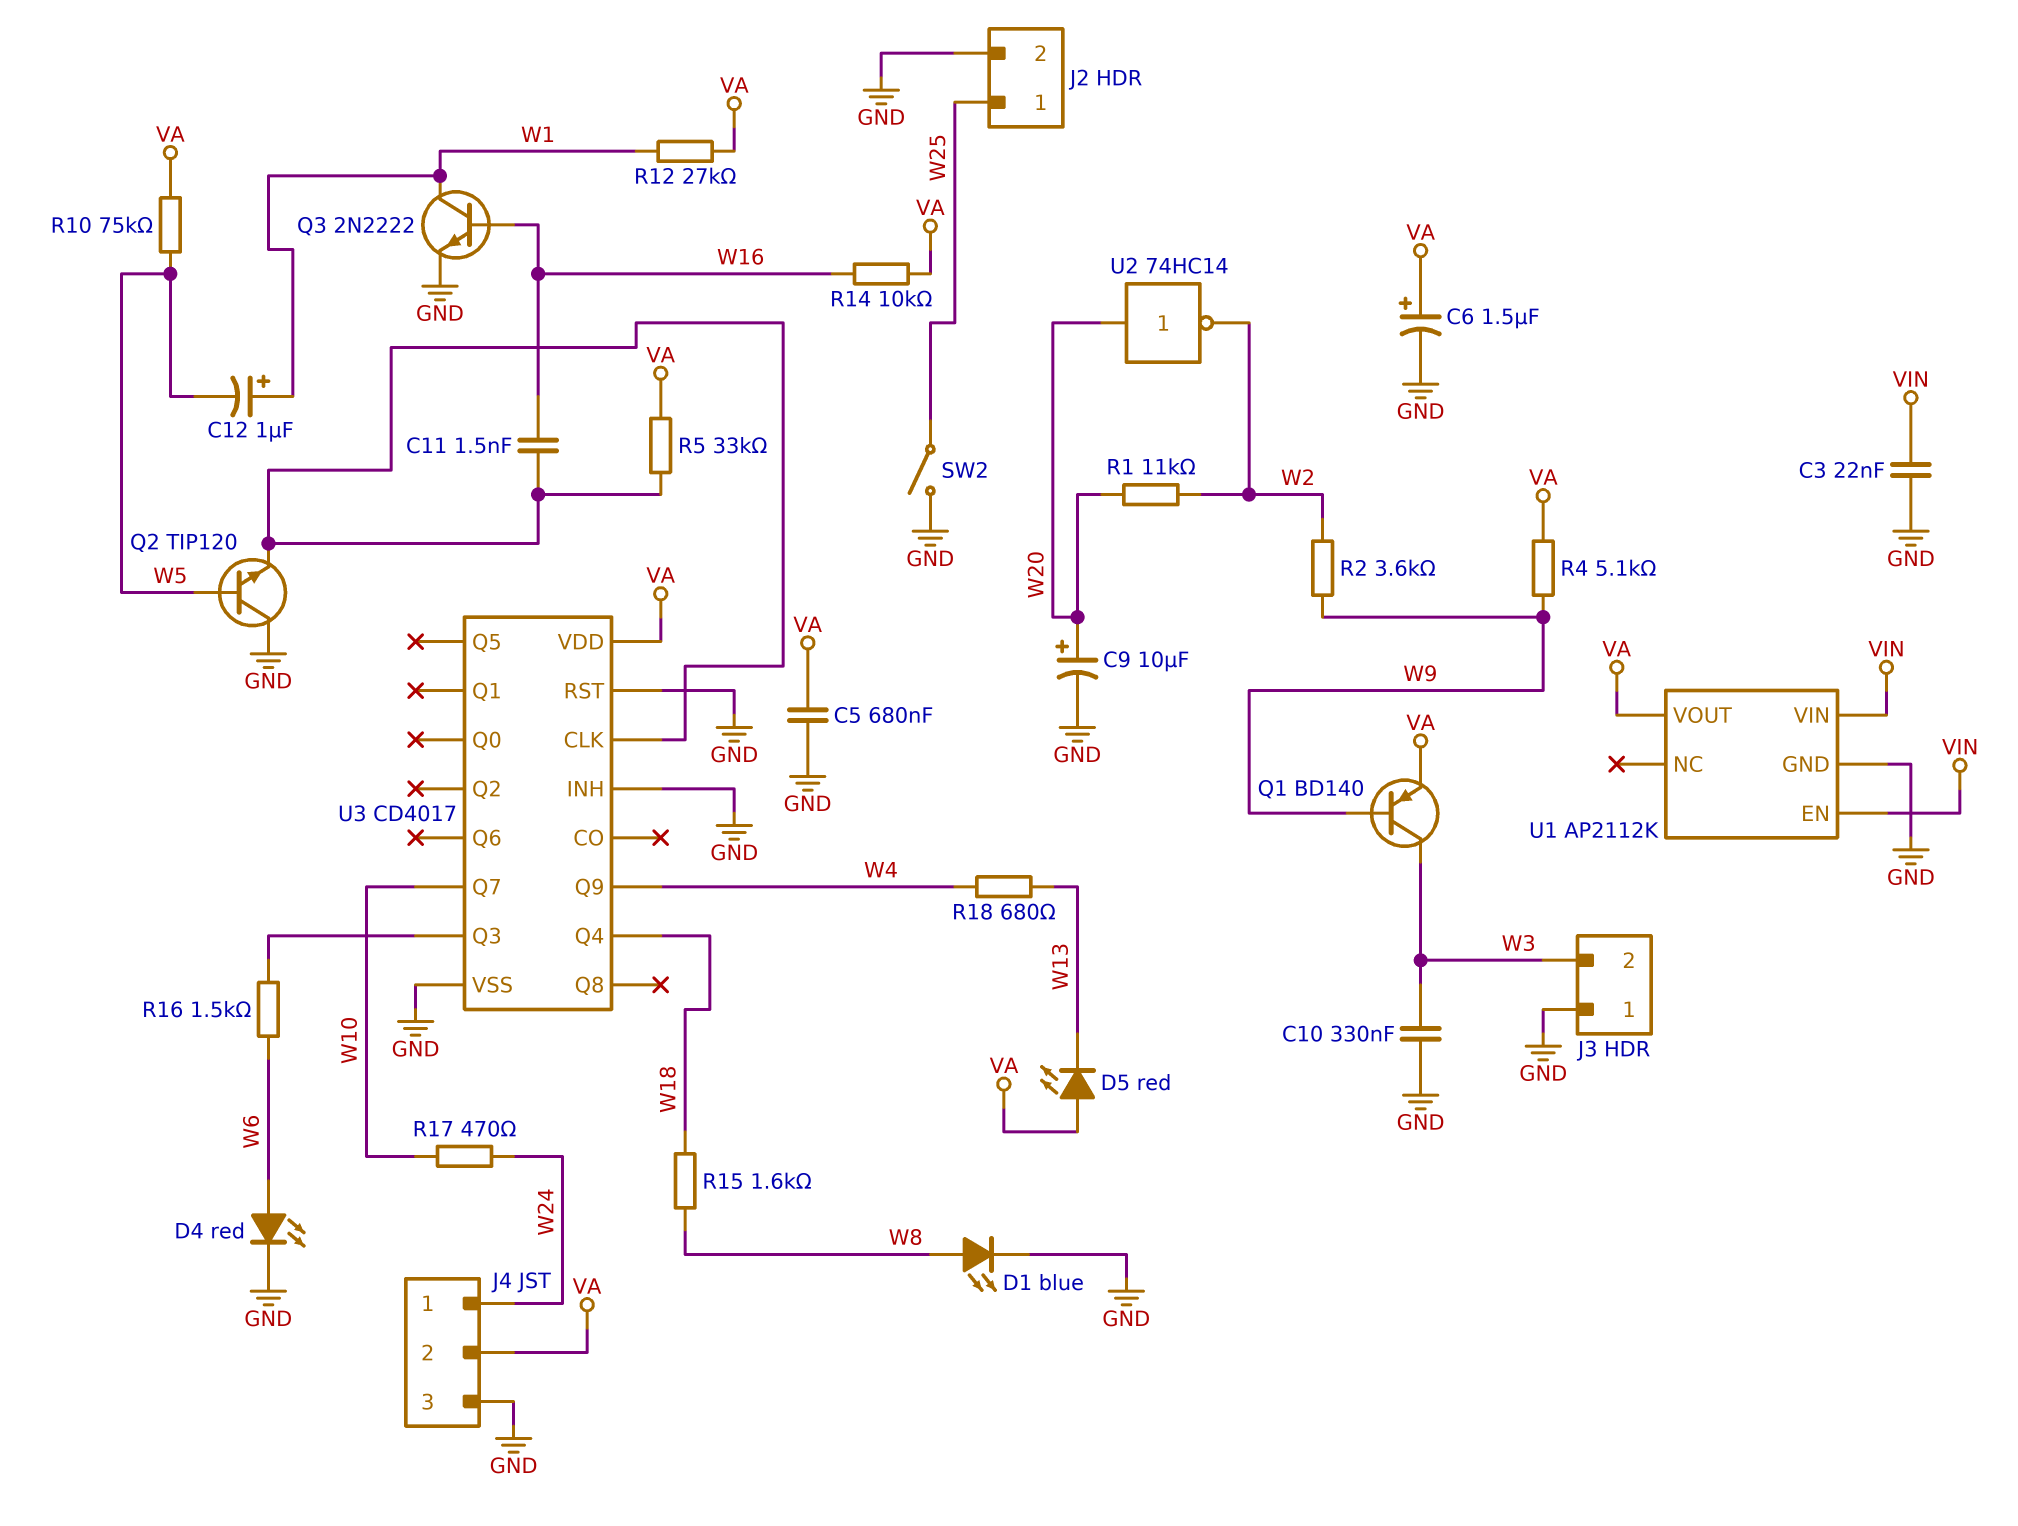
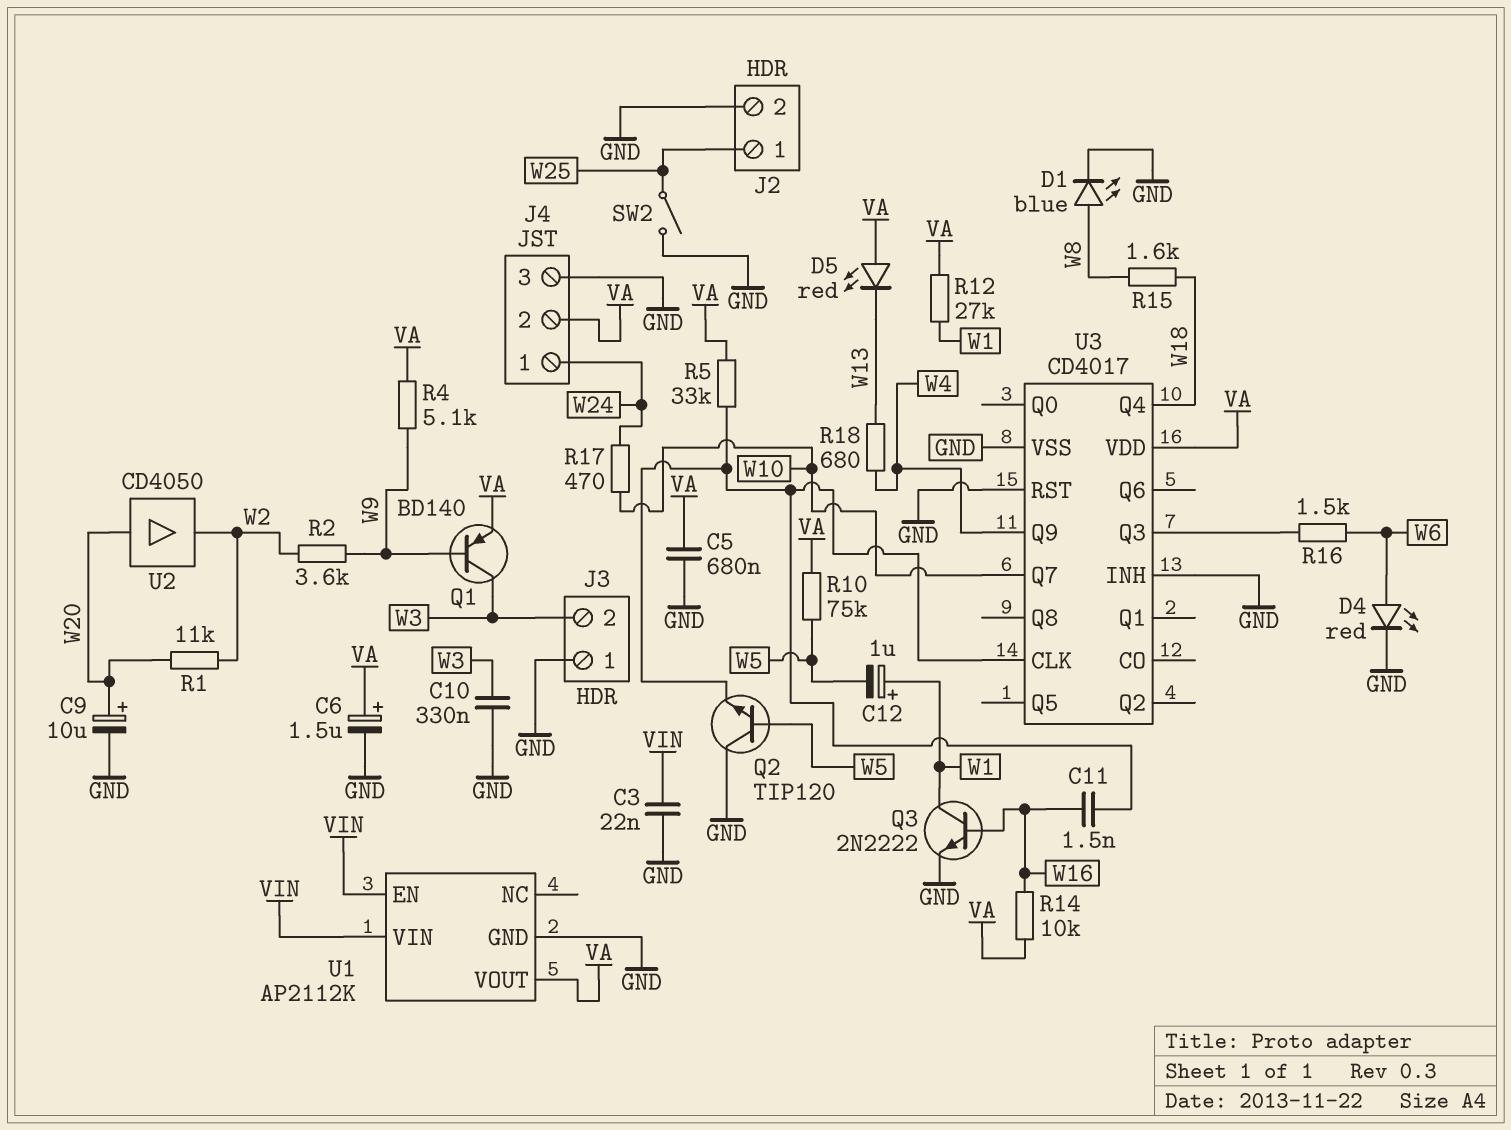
U2: NOT 74HC14 (in W20, out W2) -> buffer CD4050 (in W20, out W2)

